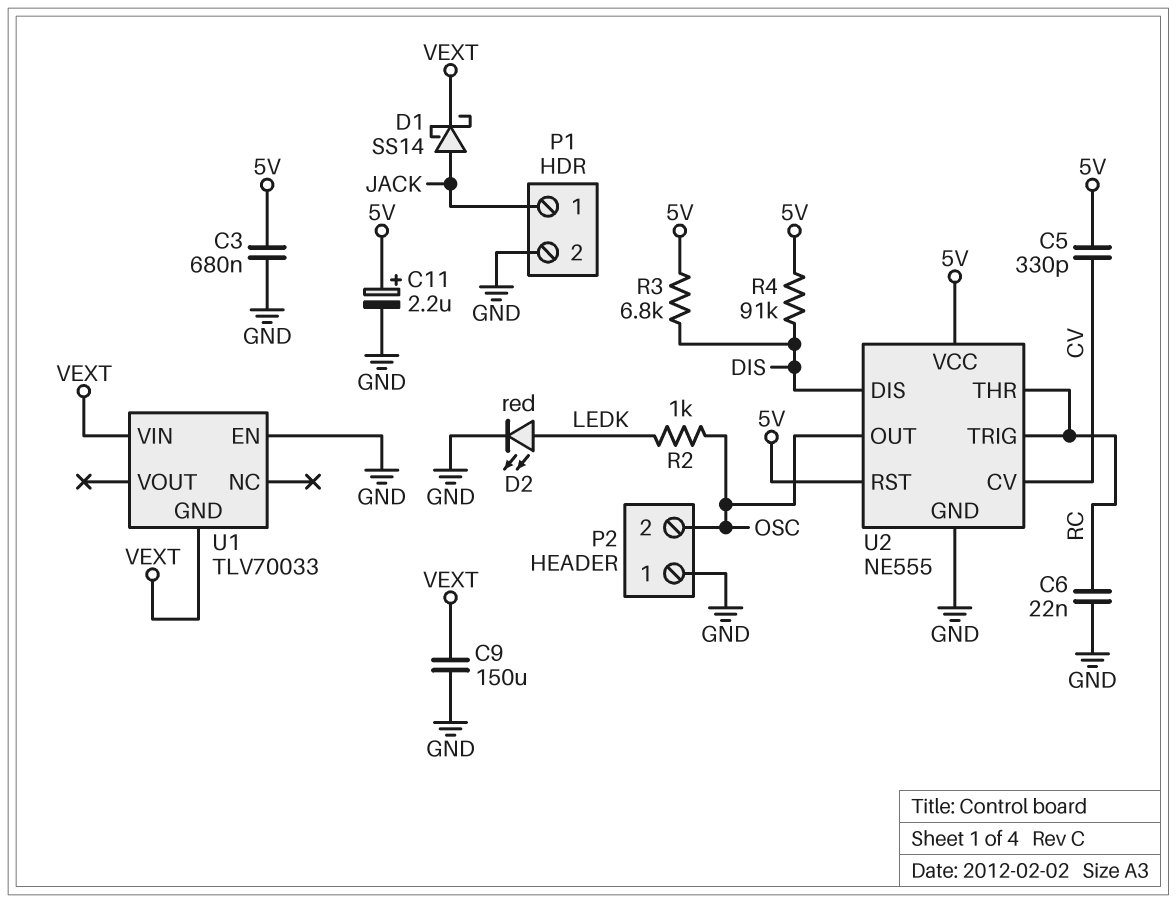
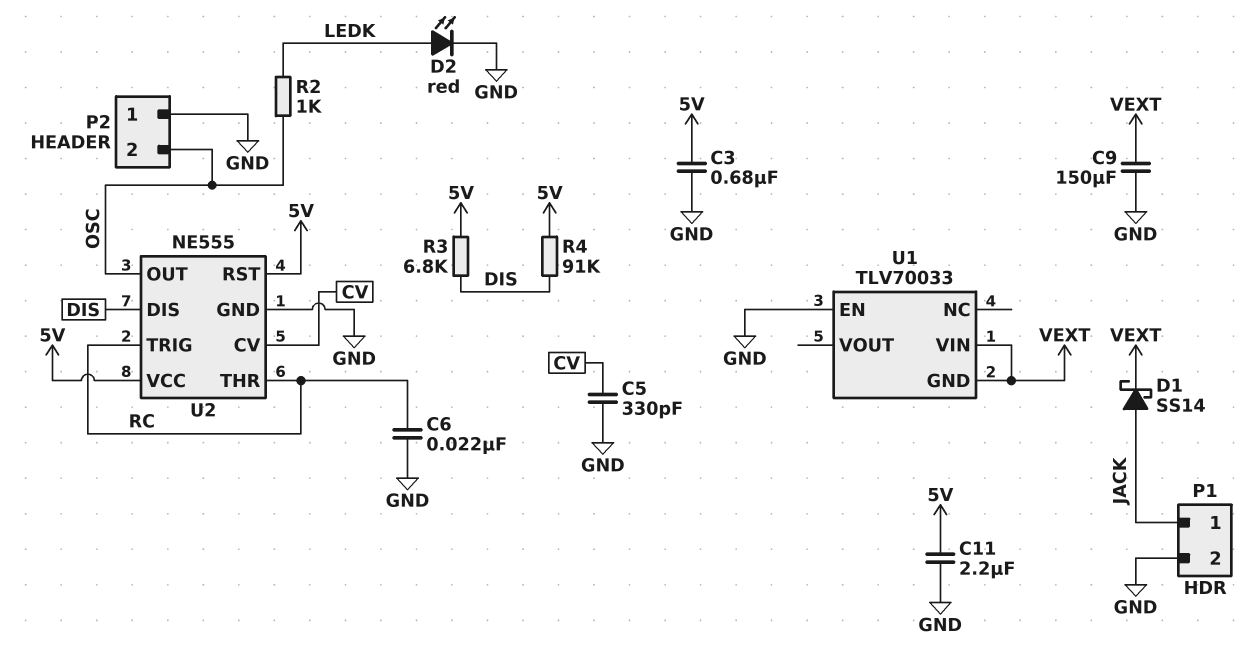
C5: 330pF (5V, CV) -> 330pF (CV, GND)
C11: 2.2uF (plus 5V, minus GND) -> 2.2uF (5V, GND)

